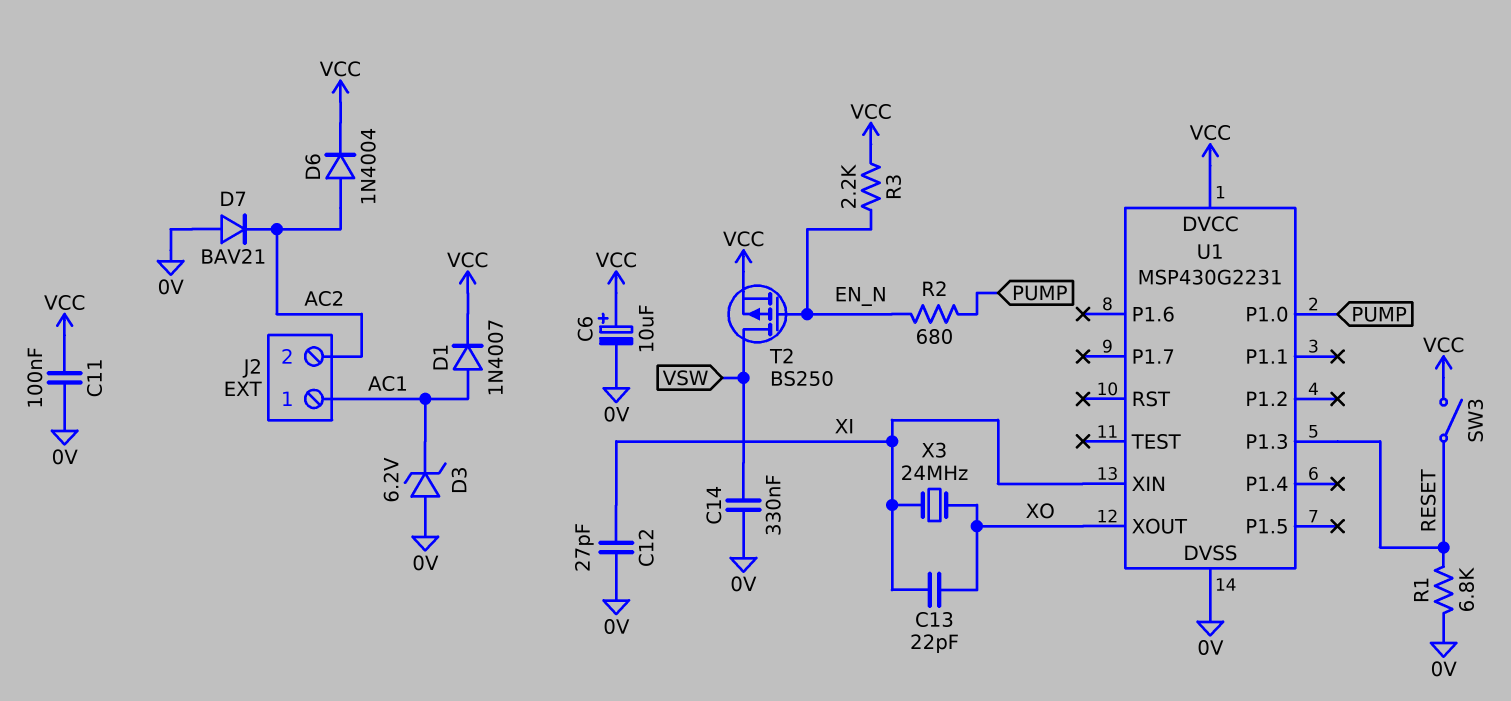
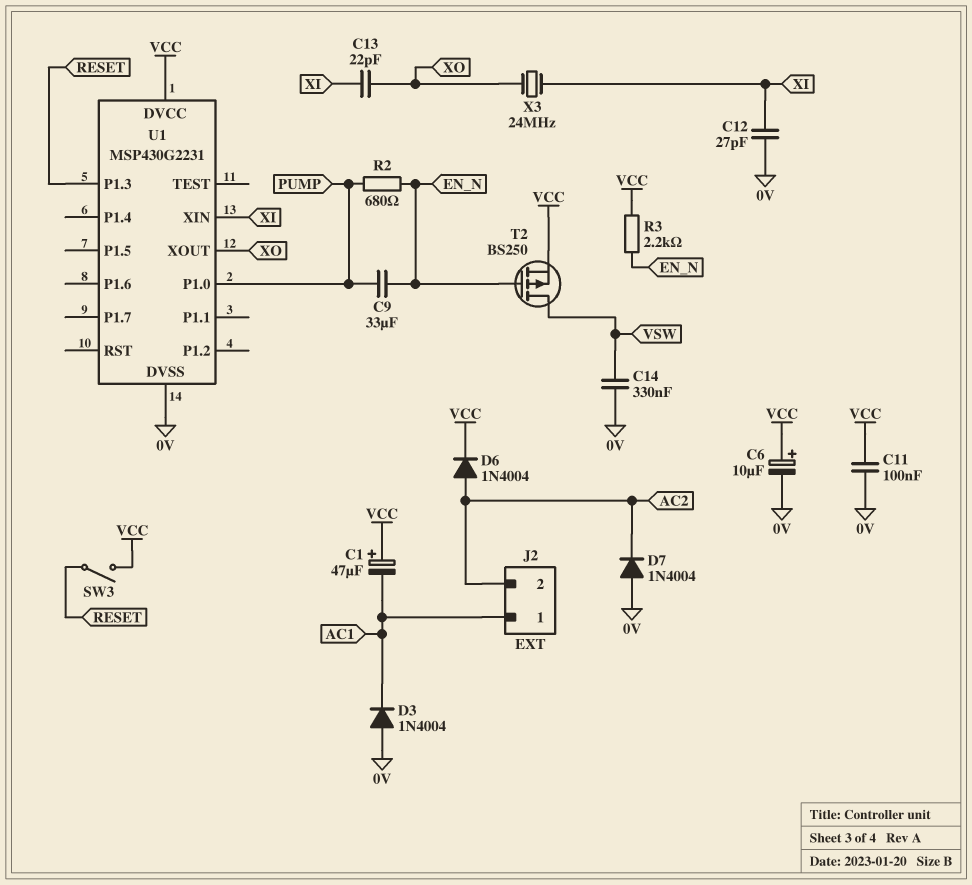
C1: none -> 47uF (plus VCC, minus AC1)
C9: none -> 33uF (EN_N, PUMP)
D1: diode 1N4007 (A AC1, K VCC) -> none
D3: zener 6.2V (A 0V, K AC1) -> diode 1N4004 (A 0V, K AC1)
D7: diode BAV21 (A 0V, K AC2) -> diode 1N4004 (A 0V, K AC2)
R1: 6.8k (0V, RESET) -> none

